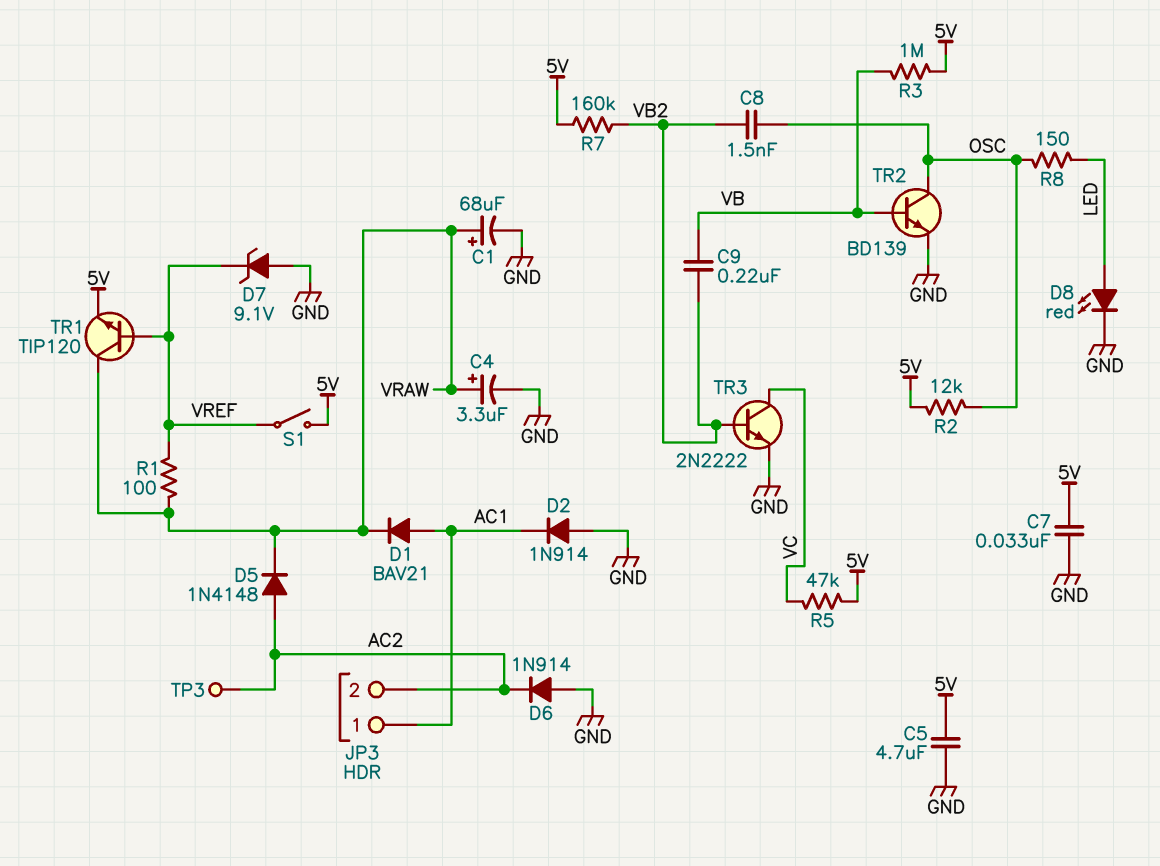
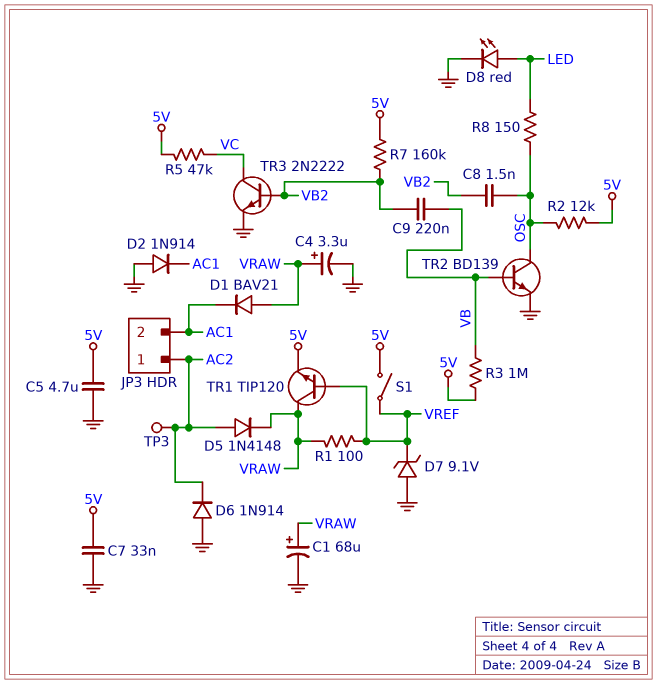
D1: diode BAV21 (A AC1, K VRAW) -> diode BAV21 (A VRAW, K AC1)
JP3 pin 1: AC1 -> AC2
JP3 pin 2: AC2 -> AC1

